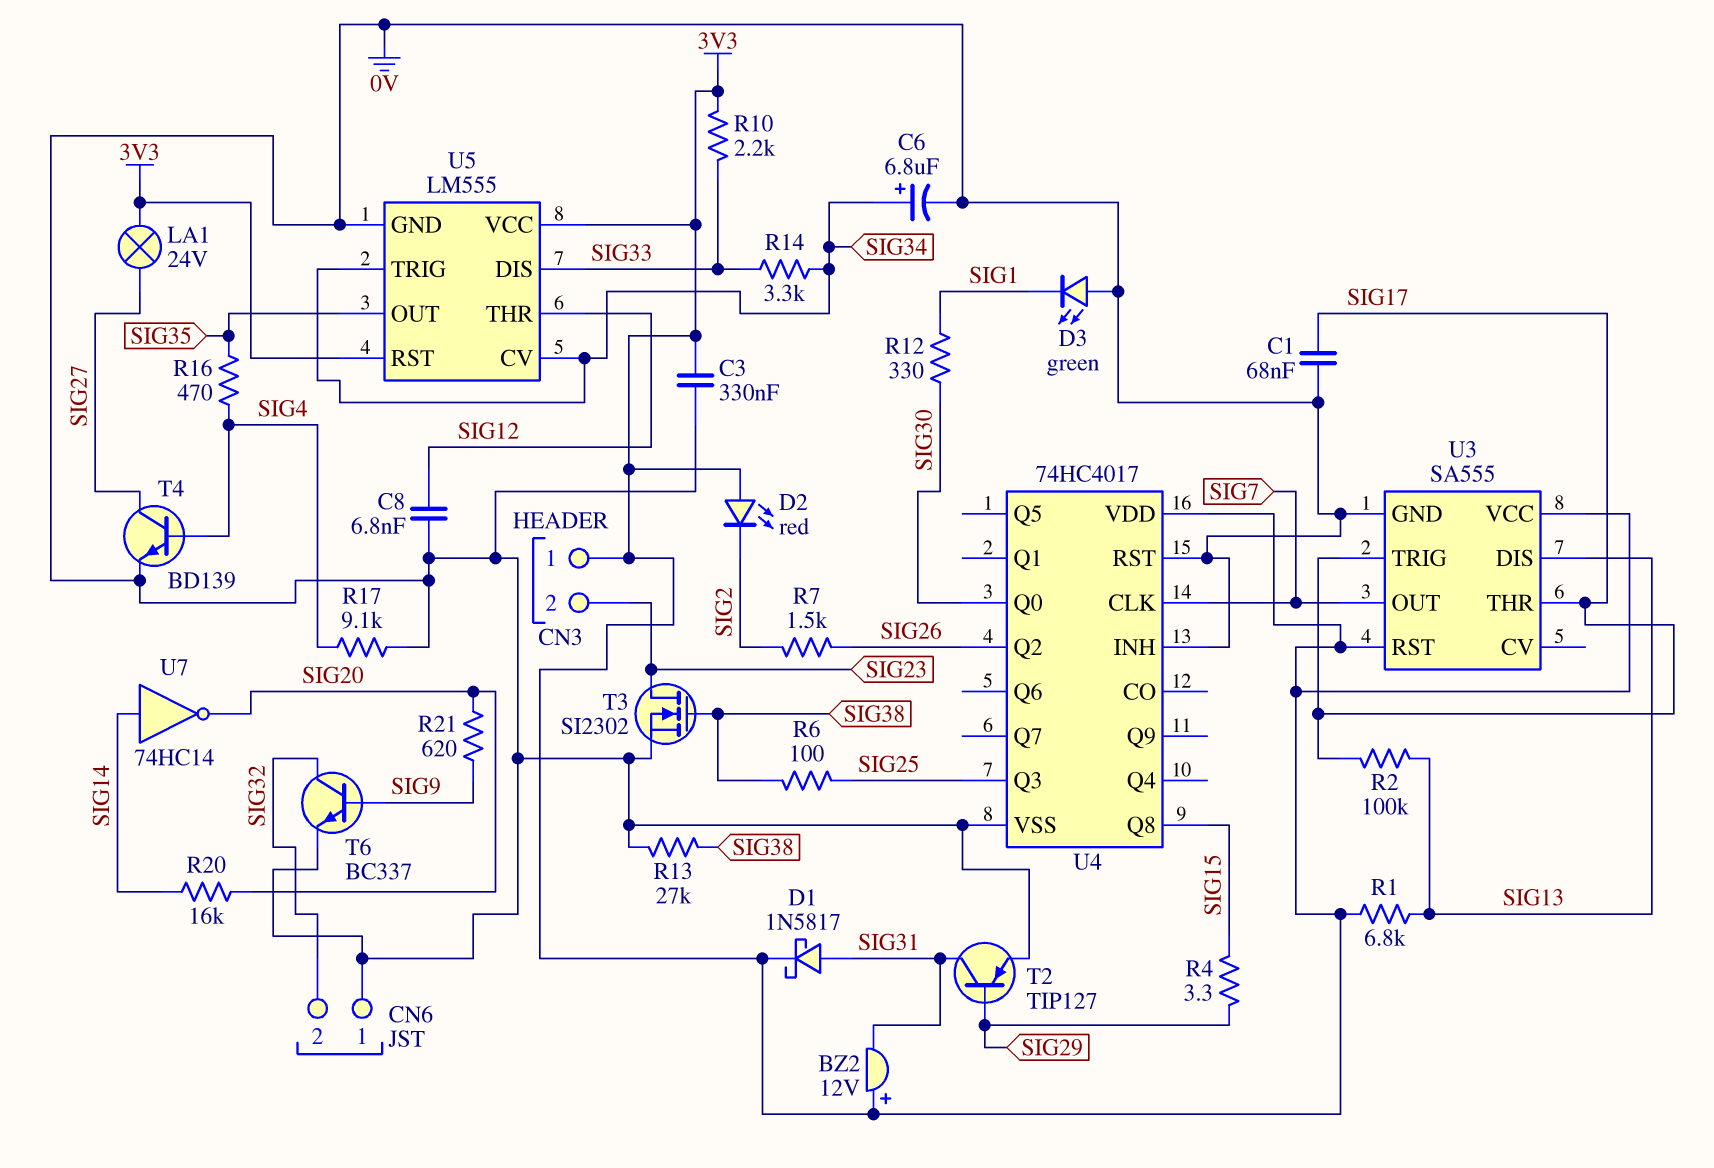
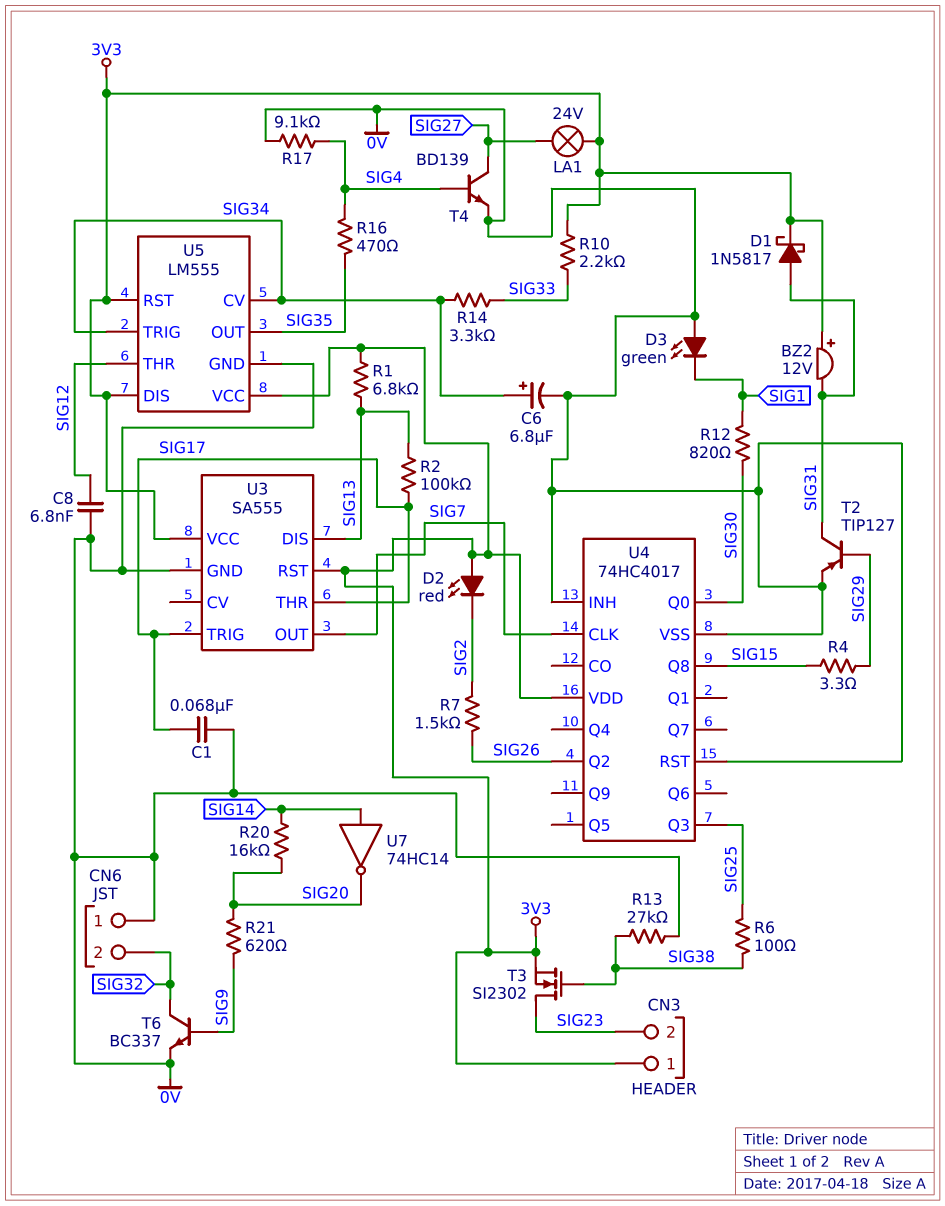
C3: 330nF (0V, 3V3) -> none
R12: 330 (SIG1, SIG30) -> 820 (SIG1, SIG30)
T3: NMOS SI2302 (G SIG38, D SIG23, S 0V) -> NMOS SI2302 (G SIG38, D SIG23, S 3V3)
U5 pin DIS: SIG33 -> 3V3

